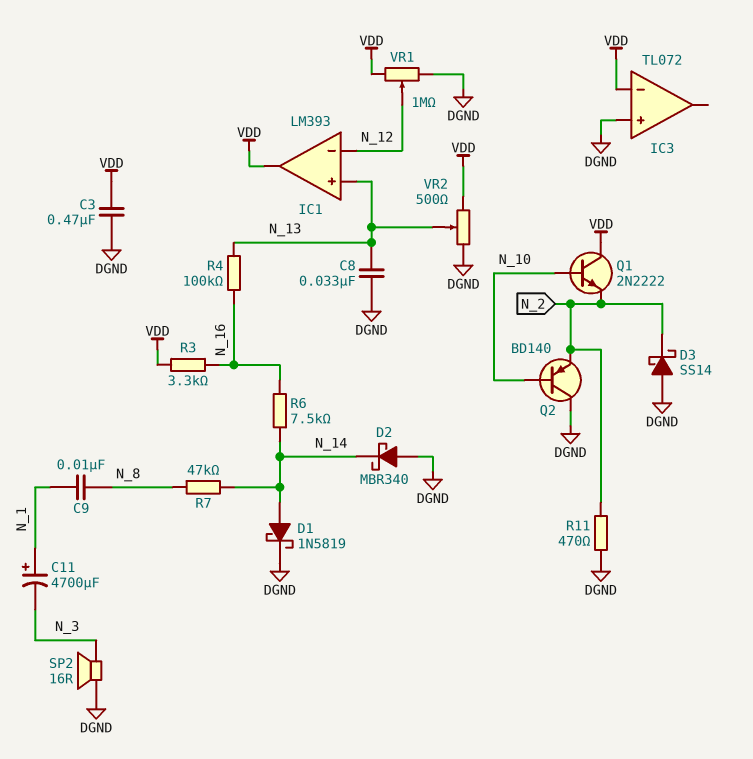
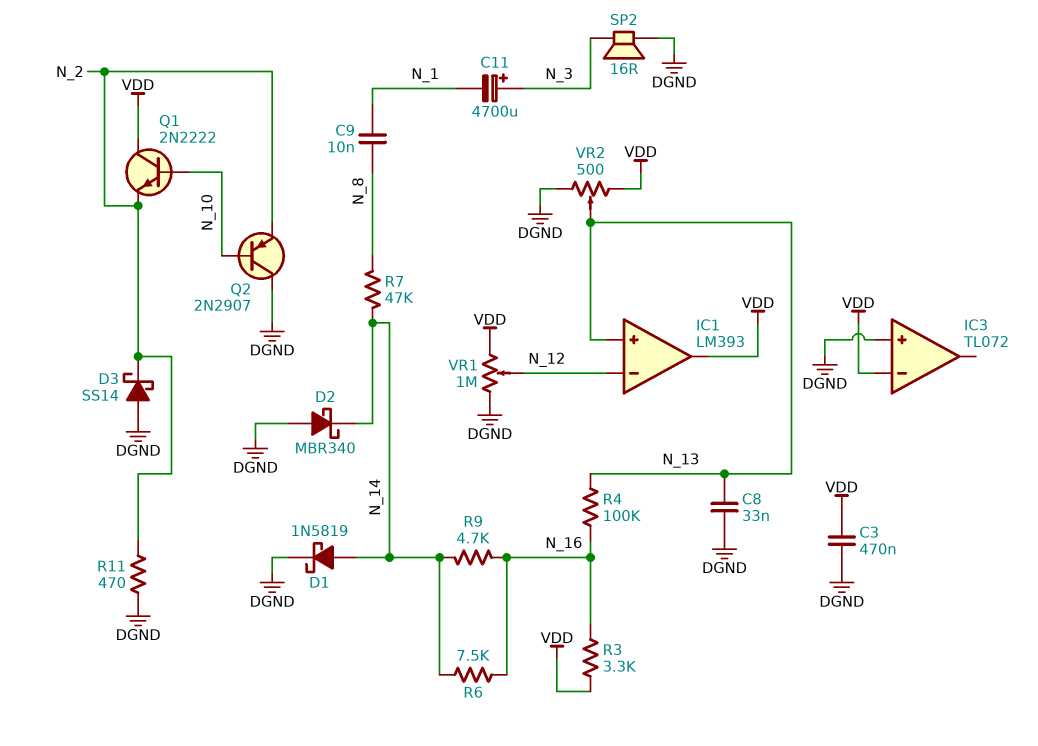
C11: 4700uF (plus N_1, minus N_3) -> 4700uF (plus N_3, minus N_1)
Q2: PNP BD140 (B N_10, C DGND, E N_2) -> PNP 2N2907 (B N_10, C DGND, E N_2)
R9: none -> 4.7k (N_14, N_16)

